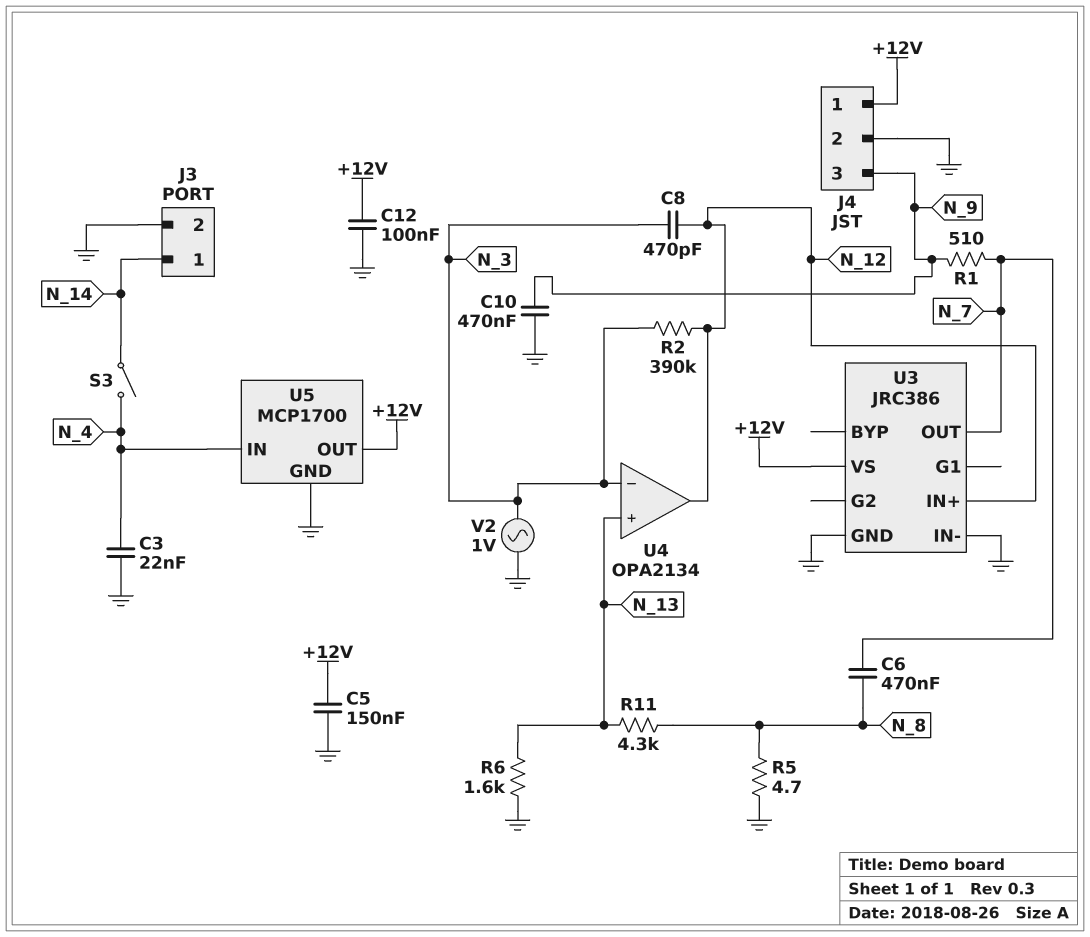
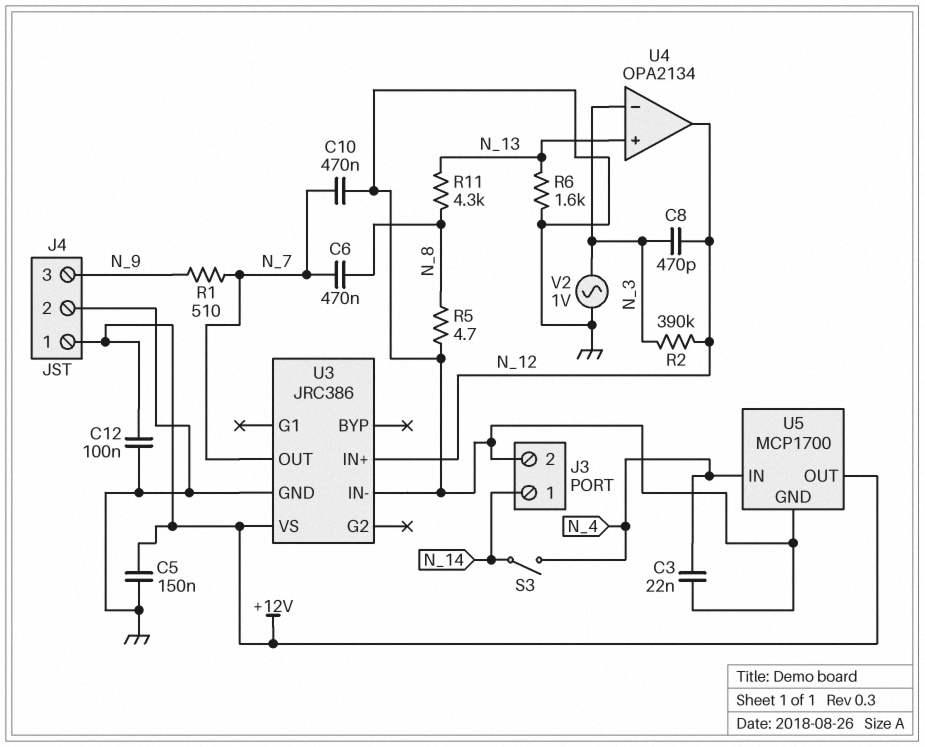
C10: 470nF (GND, N_9) -> 470nF (GND, N_7)

